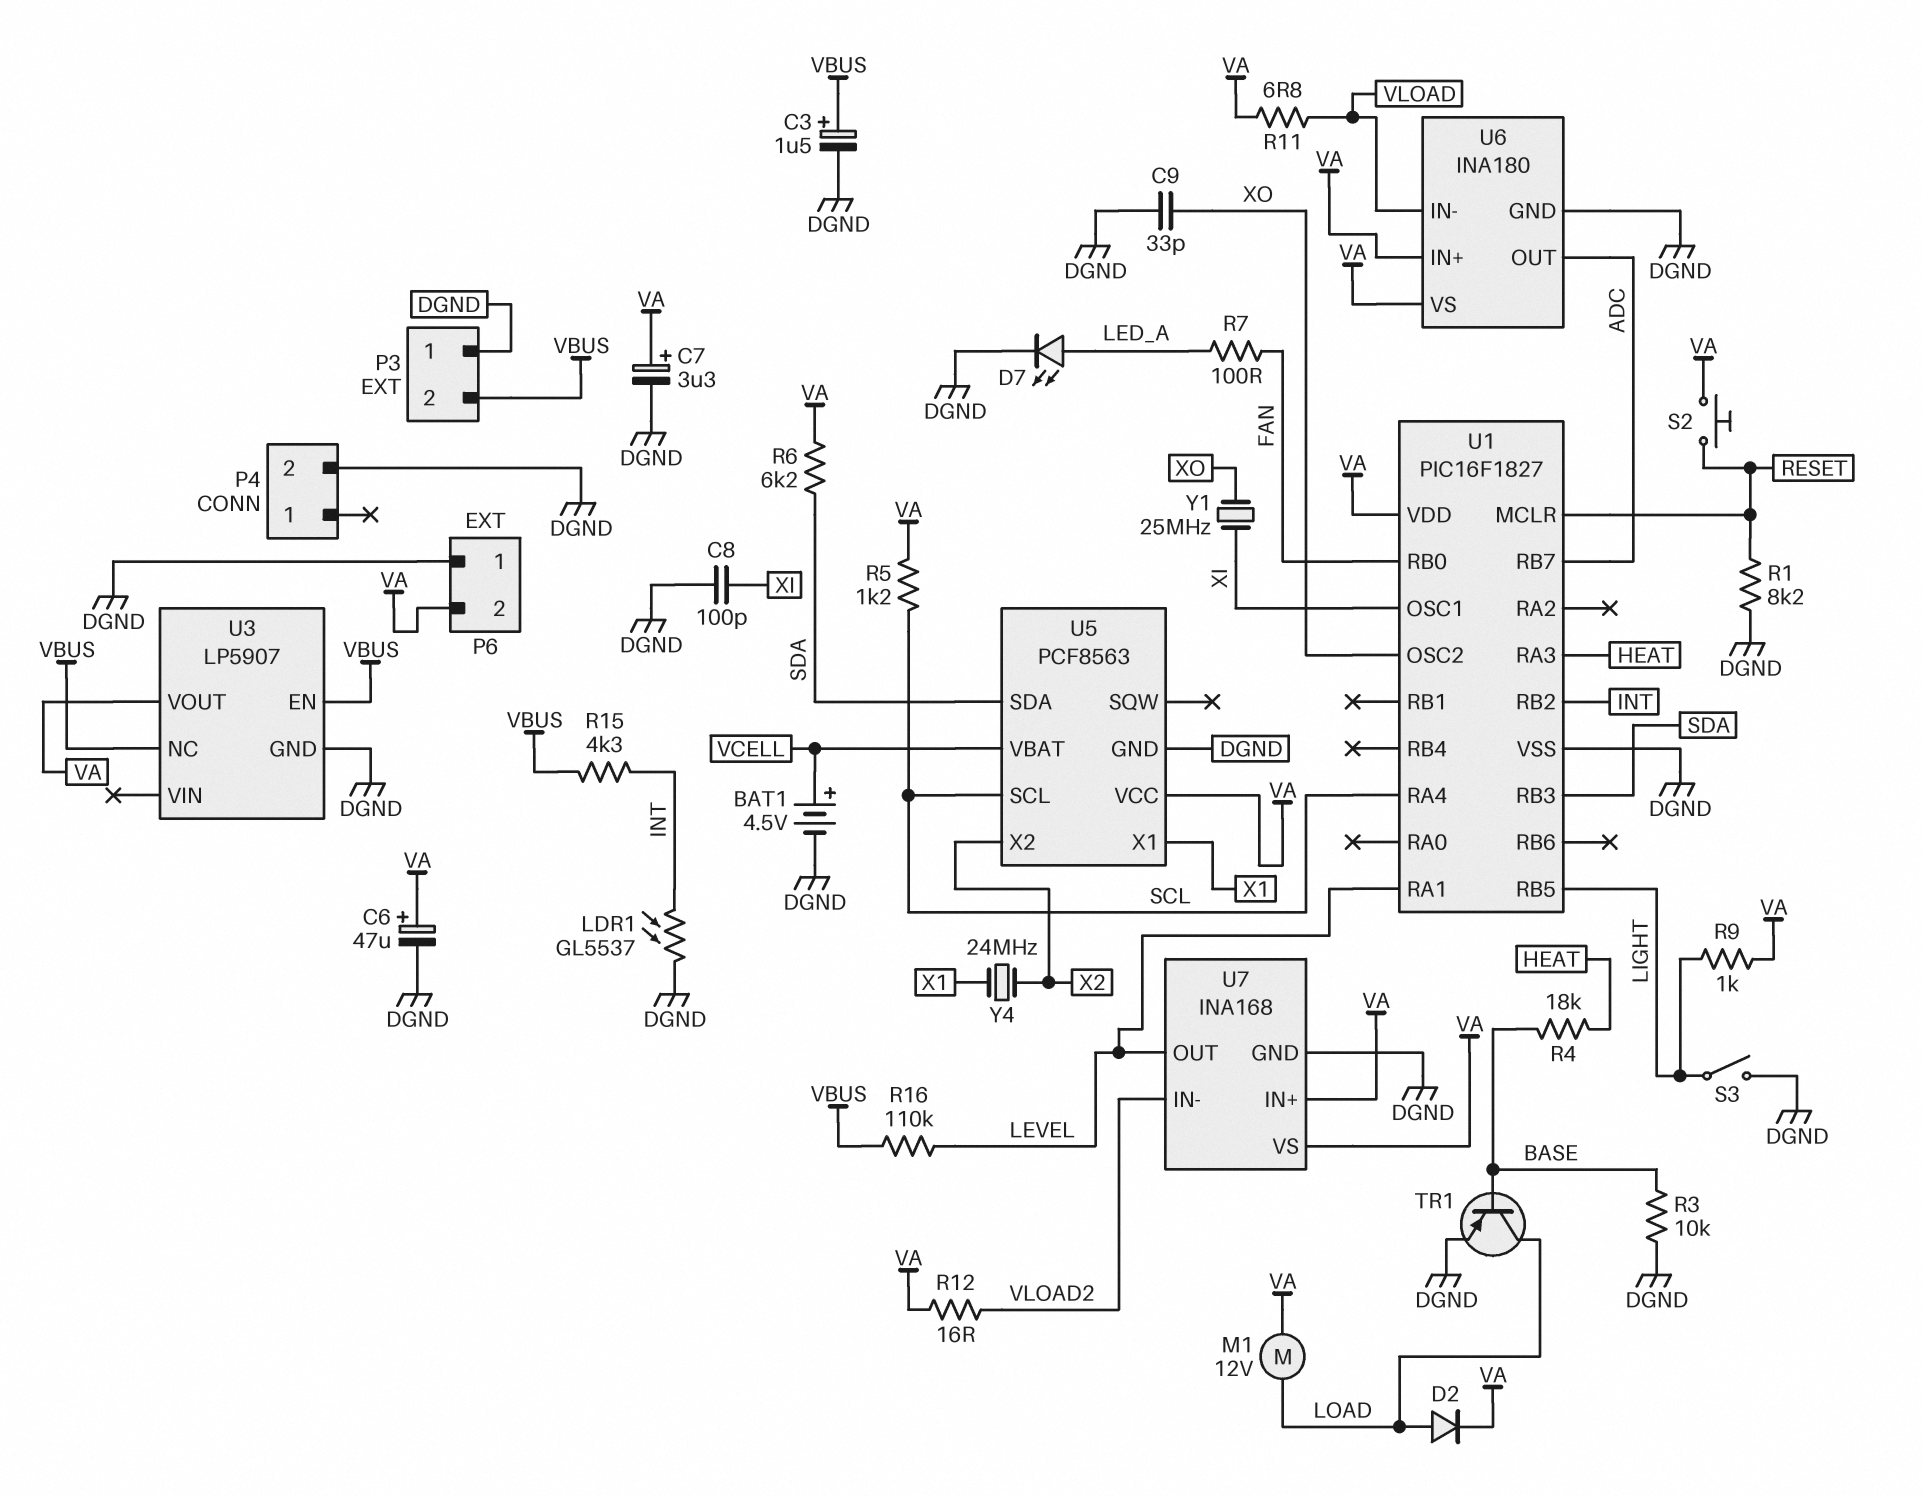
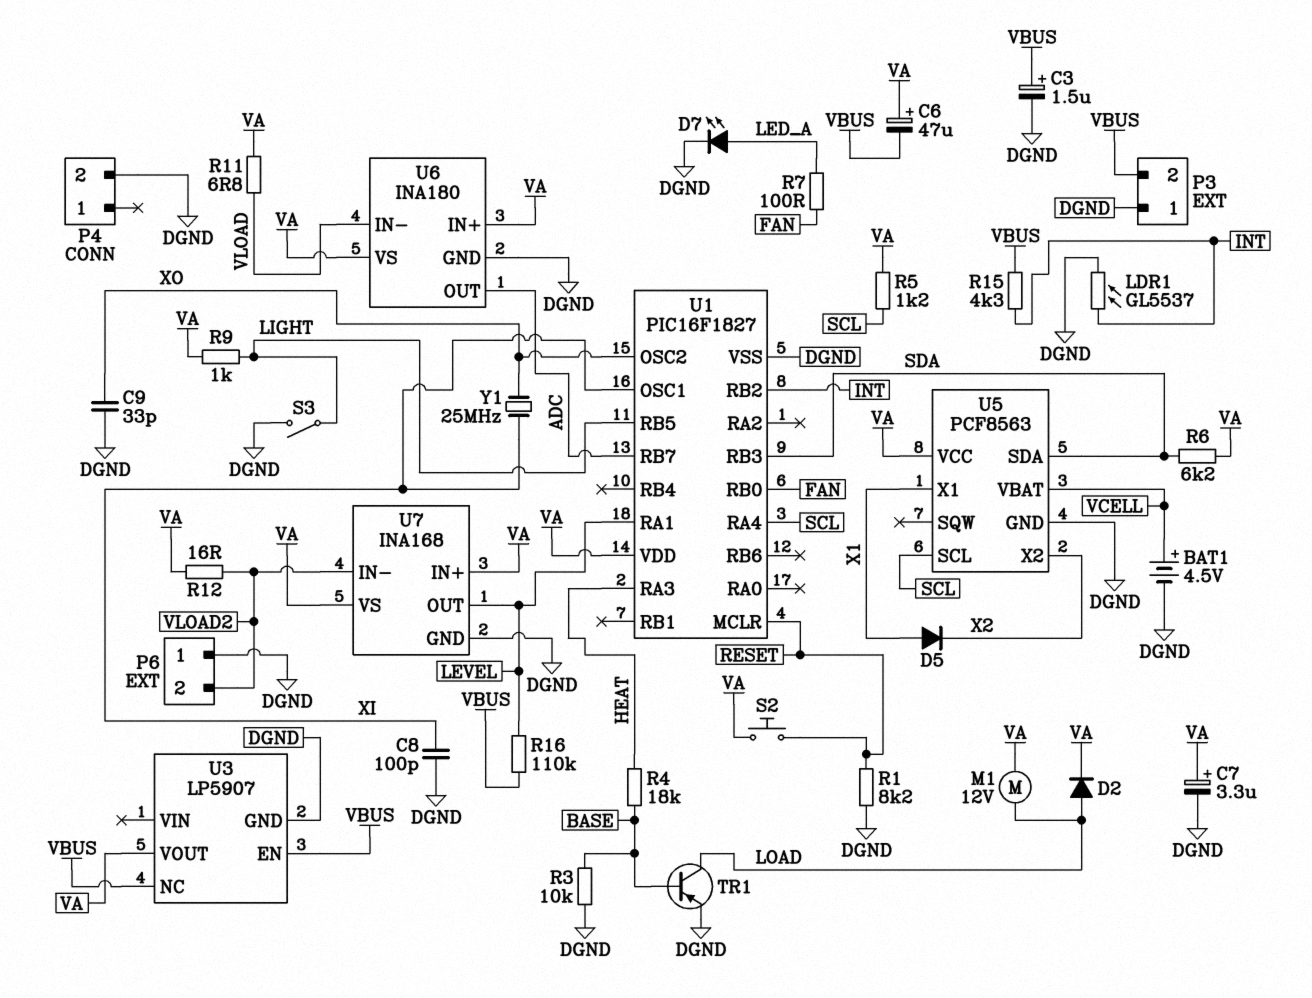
C6: 47uF (plus VA, minus DGND) -> 47uF (plus VA, minus VBUS)
D5: none -> diode (A X1, K X2)
P6 pin 2: VA -> VLOAD2
Y4: 24MHz (X1, X2) -> none

